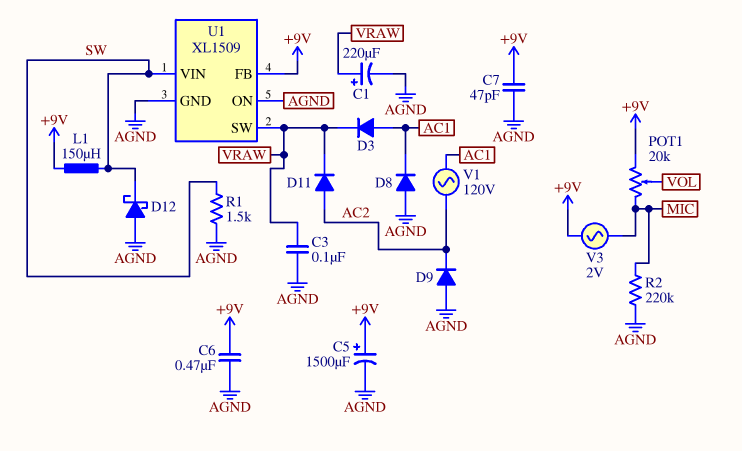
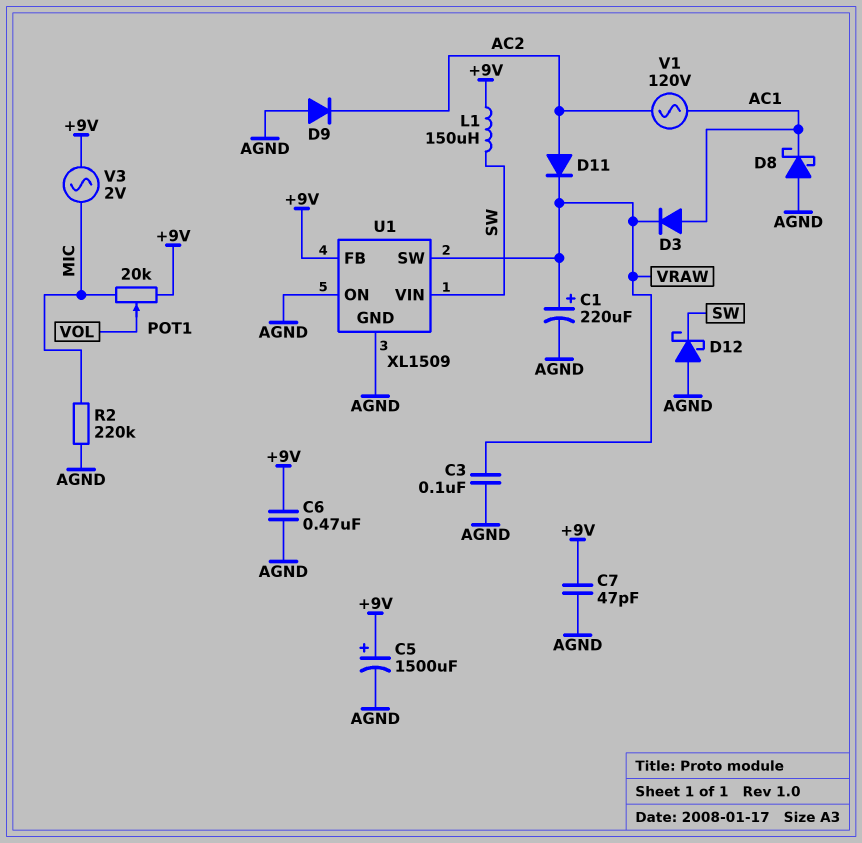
D8: diode (A AGND, K AC1) -> schottky (A AGND, K AC1)
R1: 1.5k (AGND, SW) -> none

